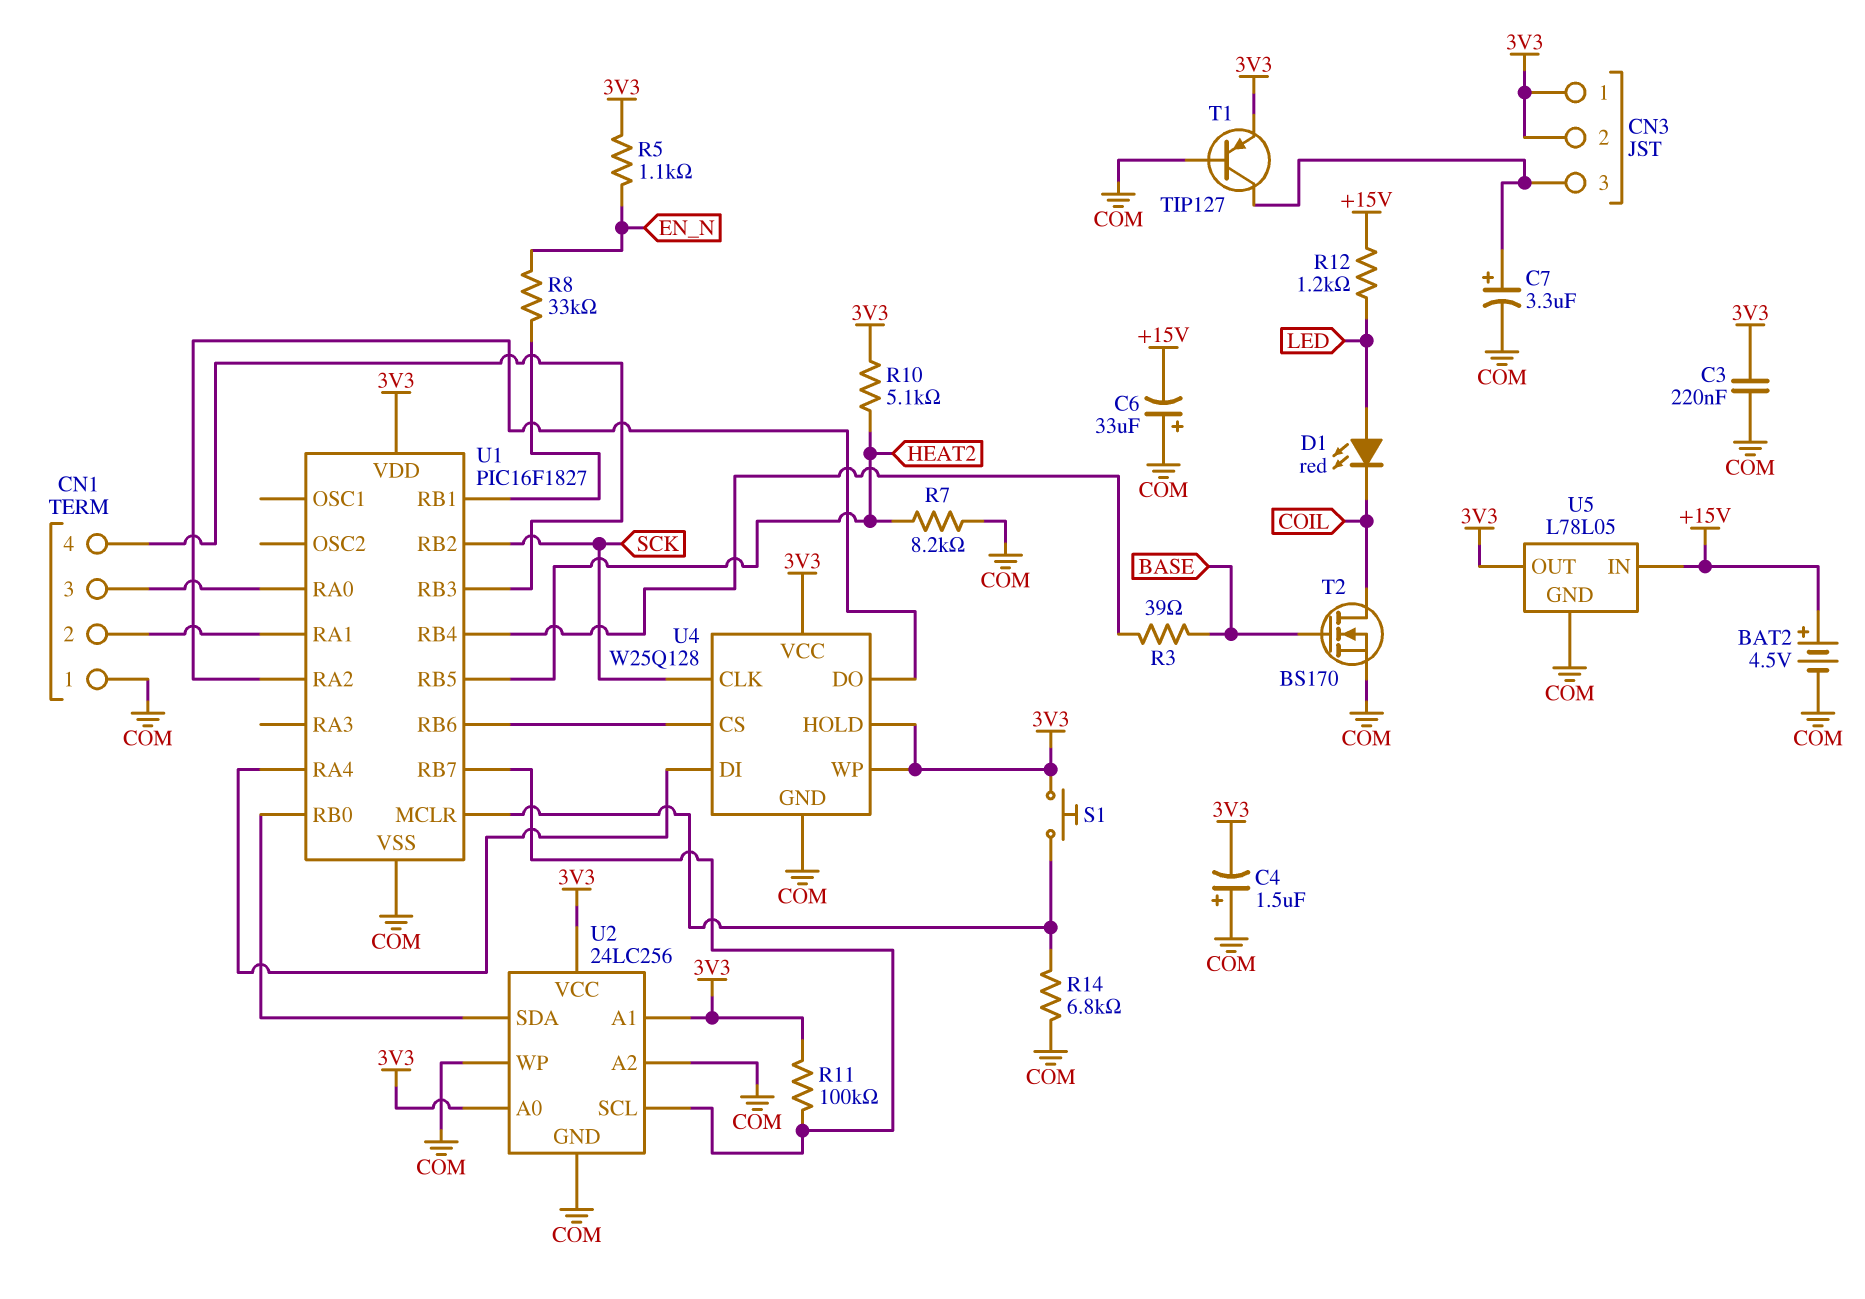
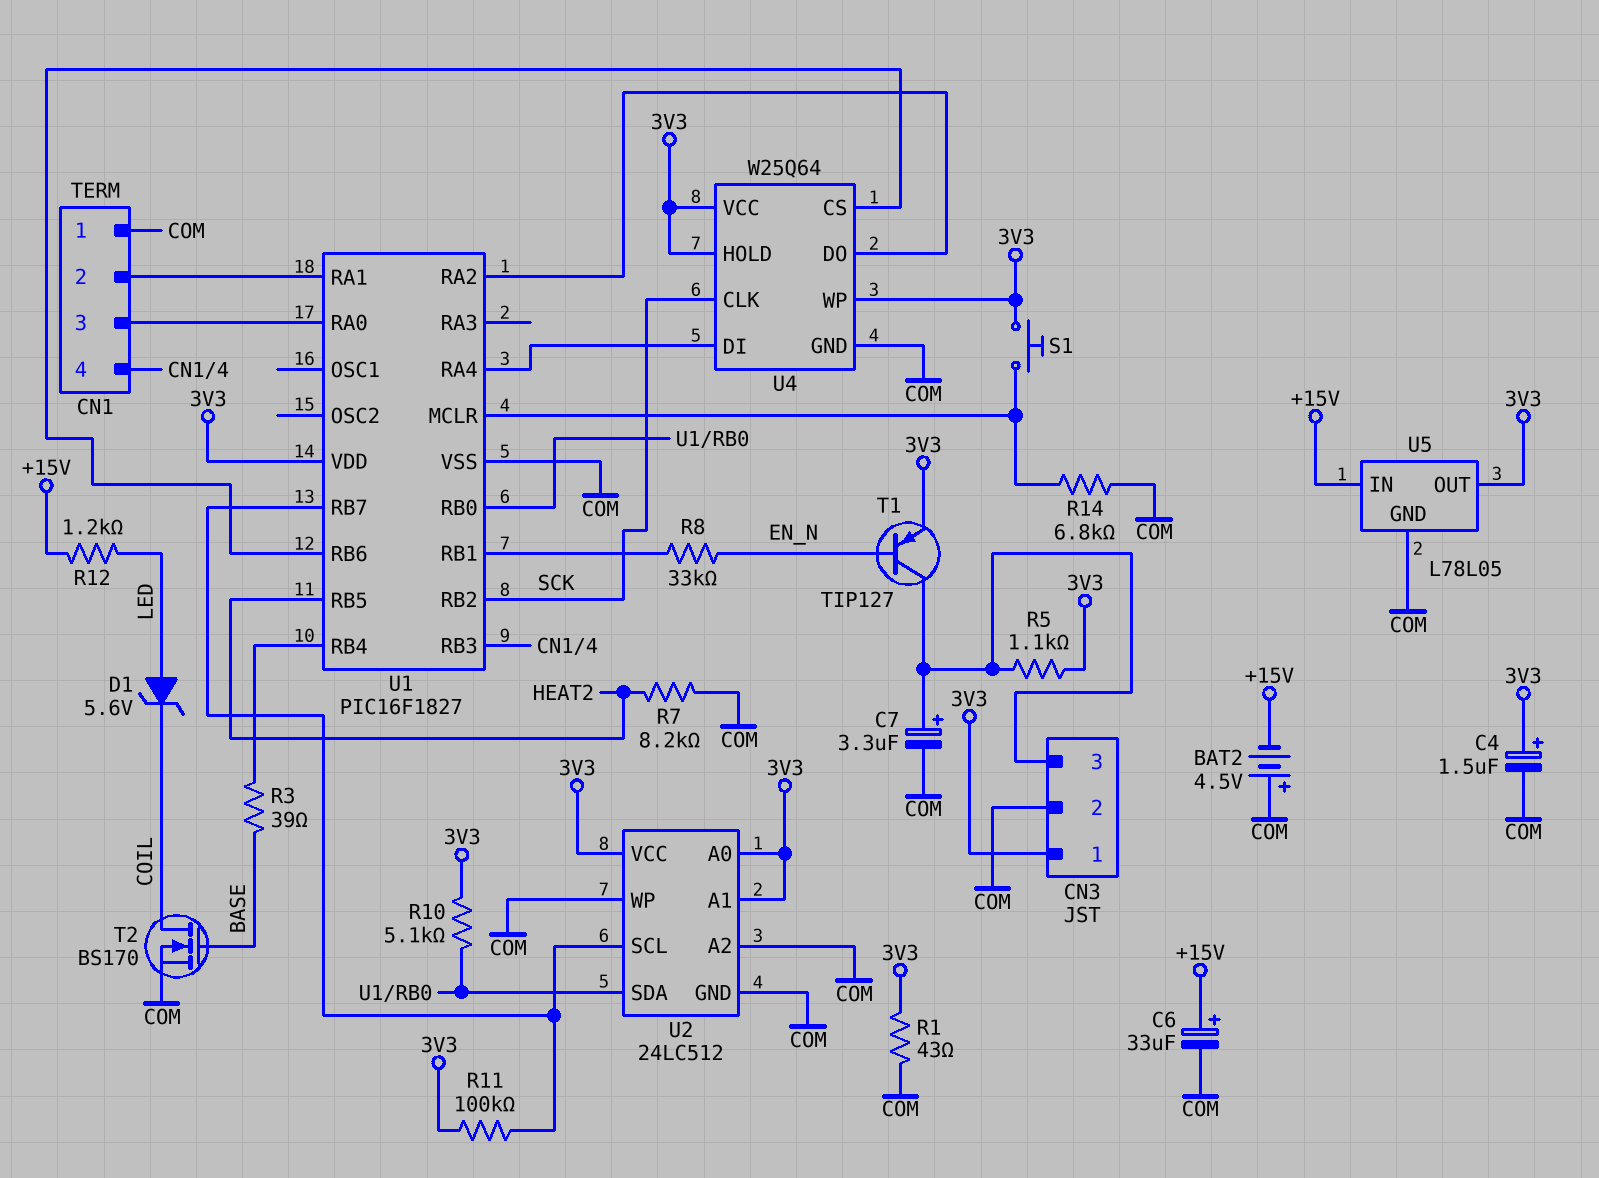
BAT2: 4.5V (plus +15V, minus COM) -> 4.5V (plus COM, minus +15V)
C3: 220nF (3V3, COM) -> none
C4: 1.5uF (plus COM, minus 3V3) -> 1.5uF (plus 3V3, minus COM)
C6: 33uF (plus COM, minus +15V) -> 33uF (plus +15V, minus COM)
CN3 pin 2: 3V3 -> COM
D1: LED red (A LED, K COIL) -> zener 5.6V (A LED, K COIL)
R1: none -> 43 (3V3, COM)
R5: 1.1k (3V3, EN_N) -> 1.1k (3V3, CN3/3)
R10: 5.1k (3V3, HEAT2) -> 5.1k (3V3, U1/RB0)
T1: PNP TIP127 (B COM, C CN3/3, E 3V3) -> PNP TIP127 (B EN_N, C CN3/3, E 3V3)
U2: 24LC256 -> 24LC512
U4: W25Q128 -> W25Q64

